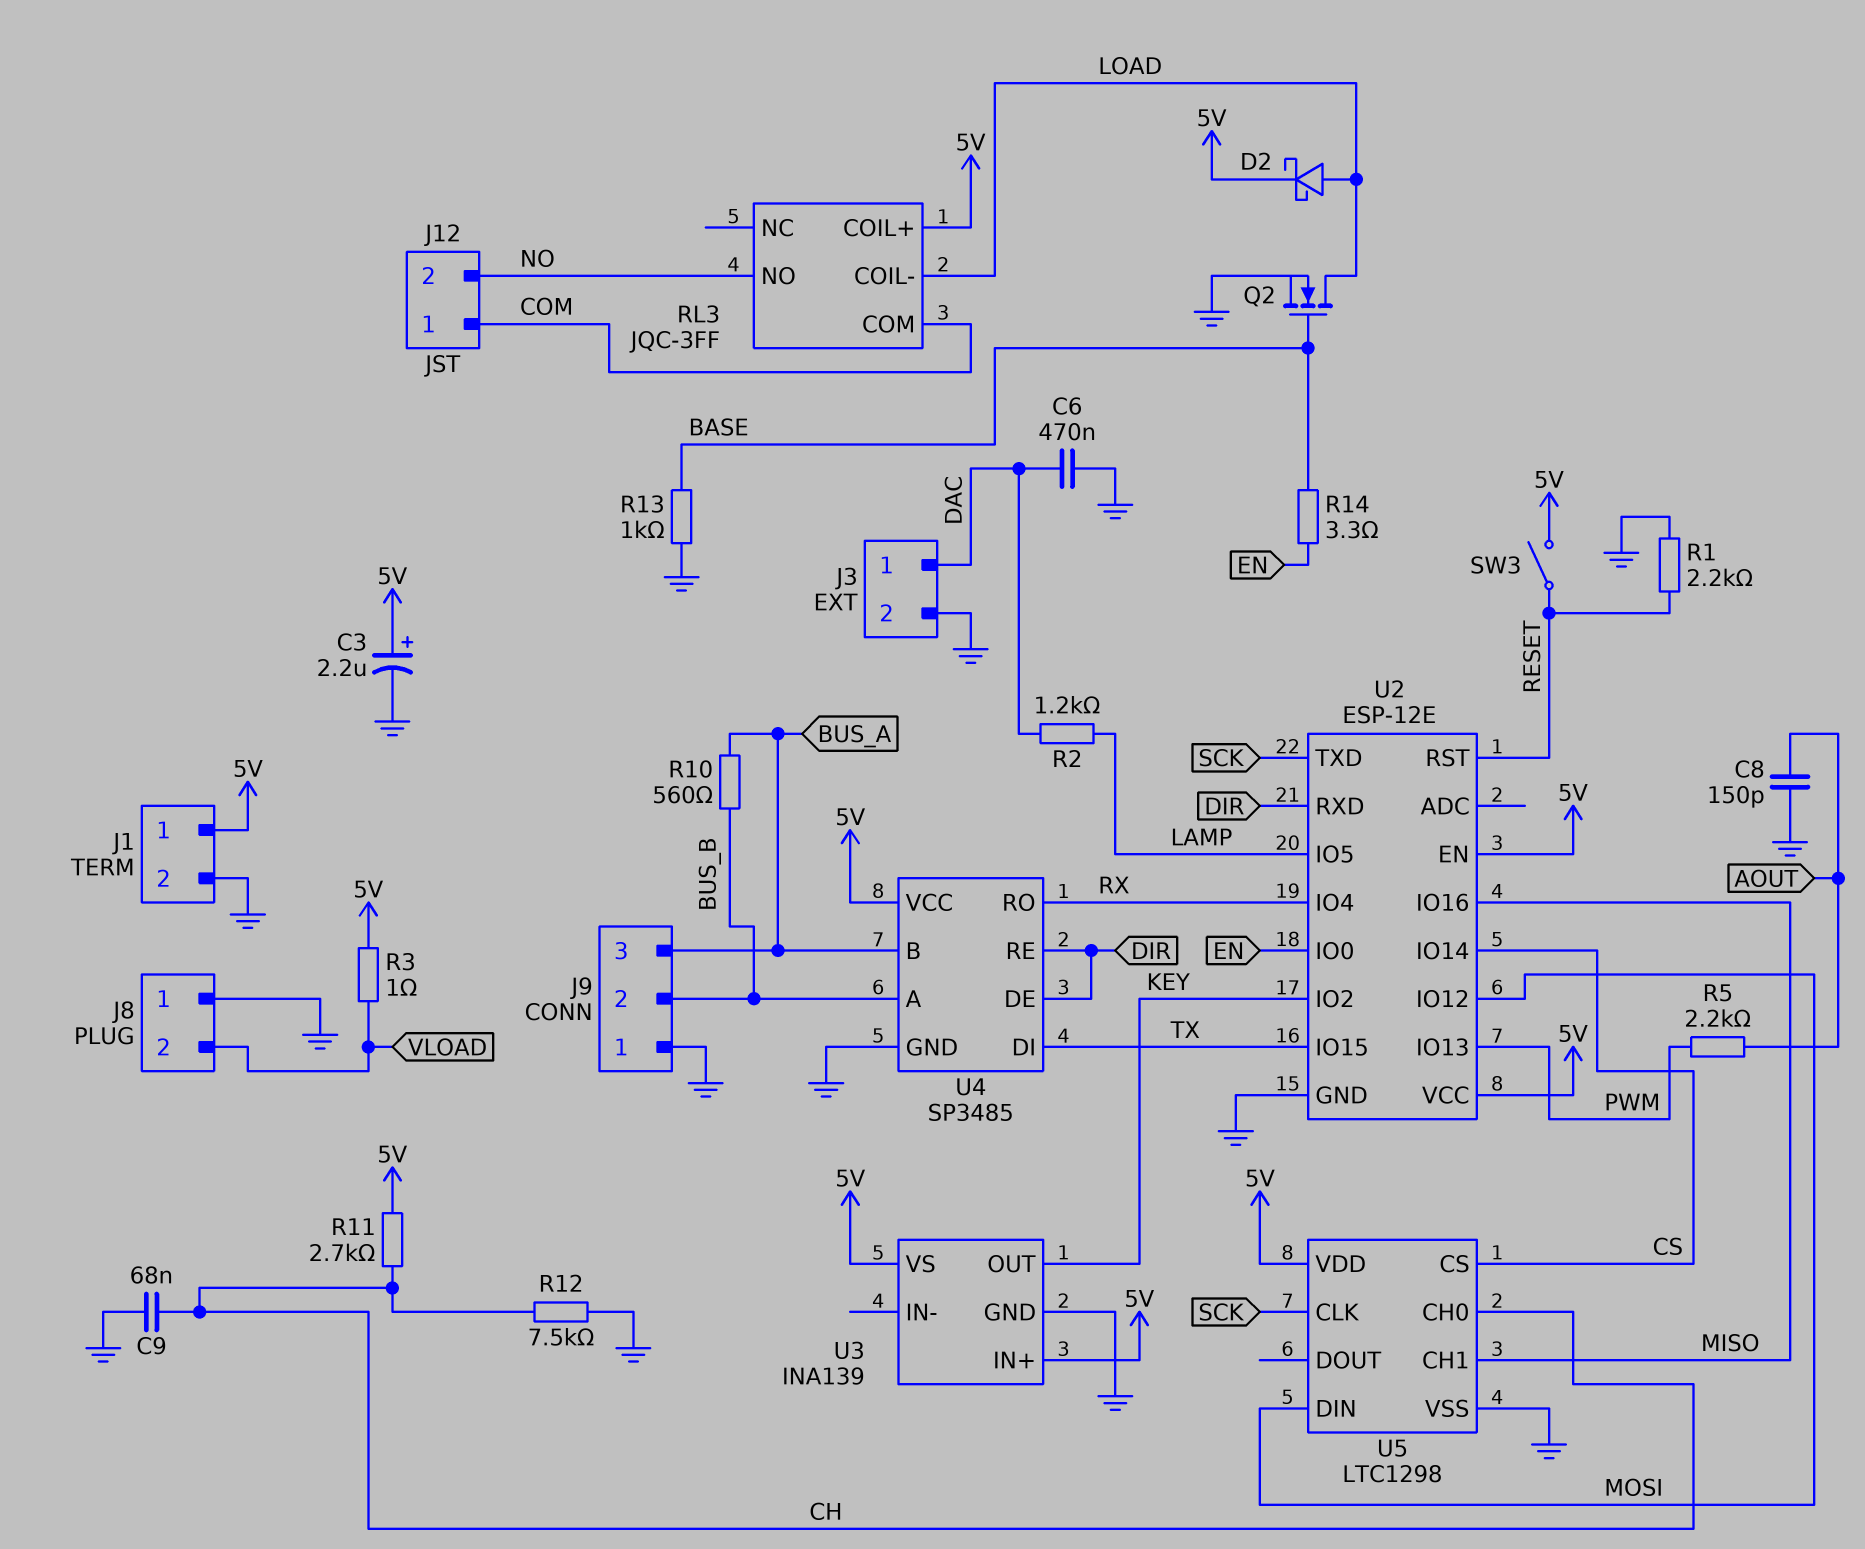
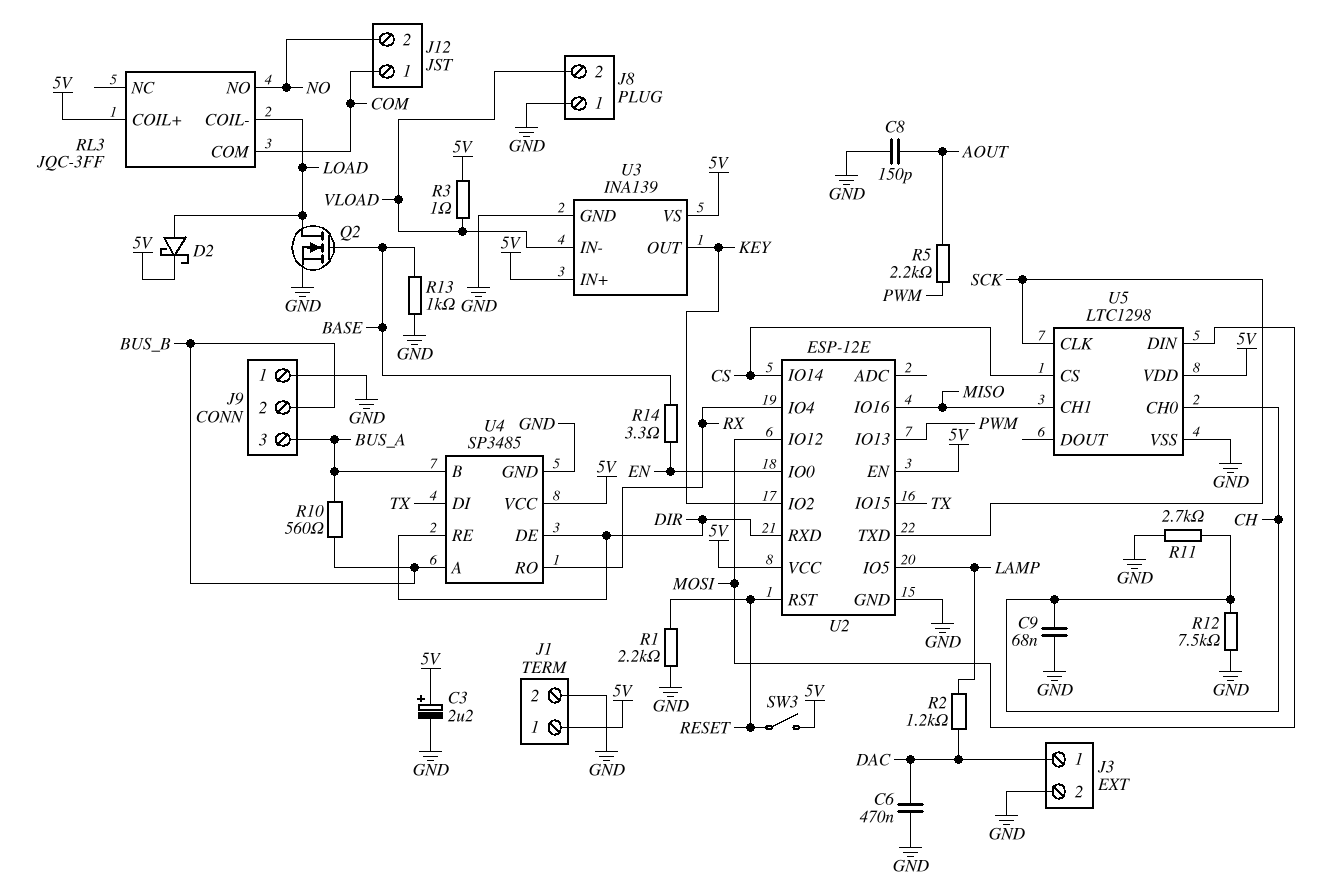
R11: 2.7k (5V, CH) -> 2.7k (CH, GND)
U3 pin IN-: none -> VLOAD

